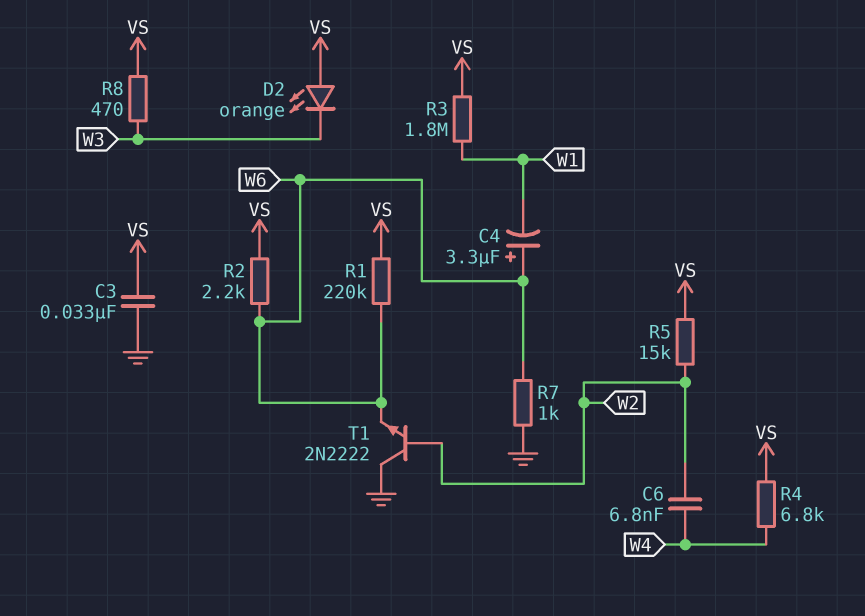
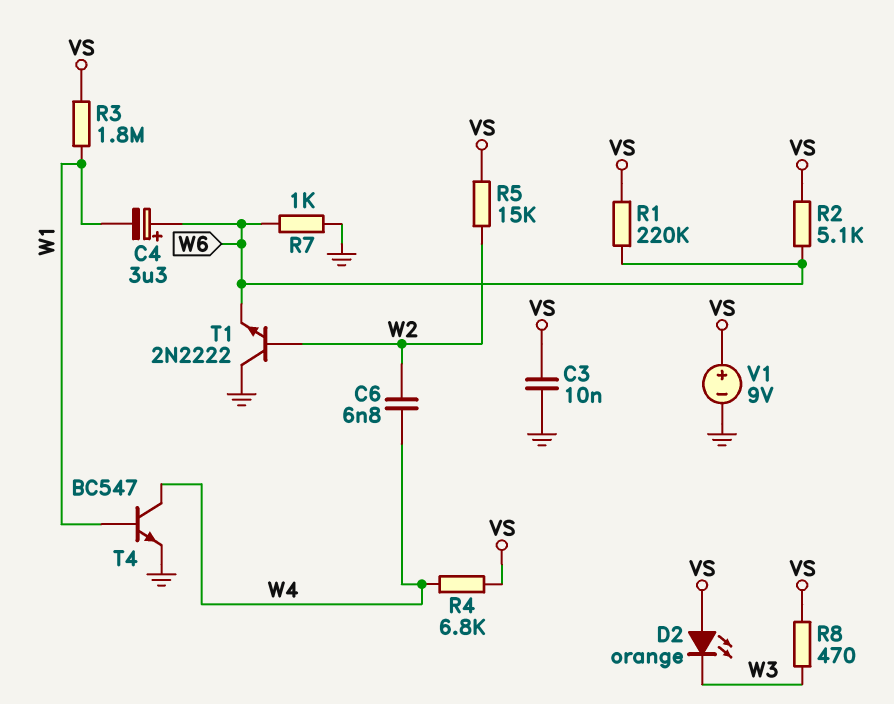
C3: 33nF (GND, VS) -> 10nF (GND, VS)
R2: 2.2k (VS, W6) -> 5.1k (VS, W6)
T4: none -> NPN BC547 (B W1, C W4, E GND)
V1: none -> 9V (plus VS, minus GND)

